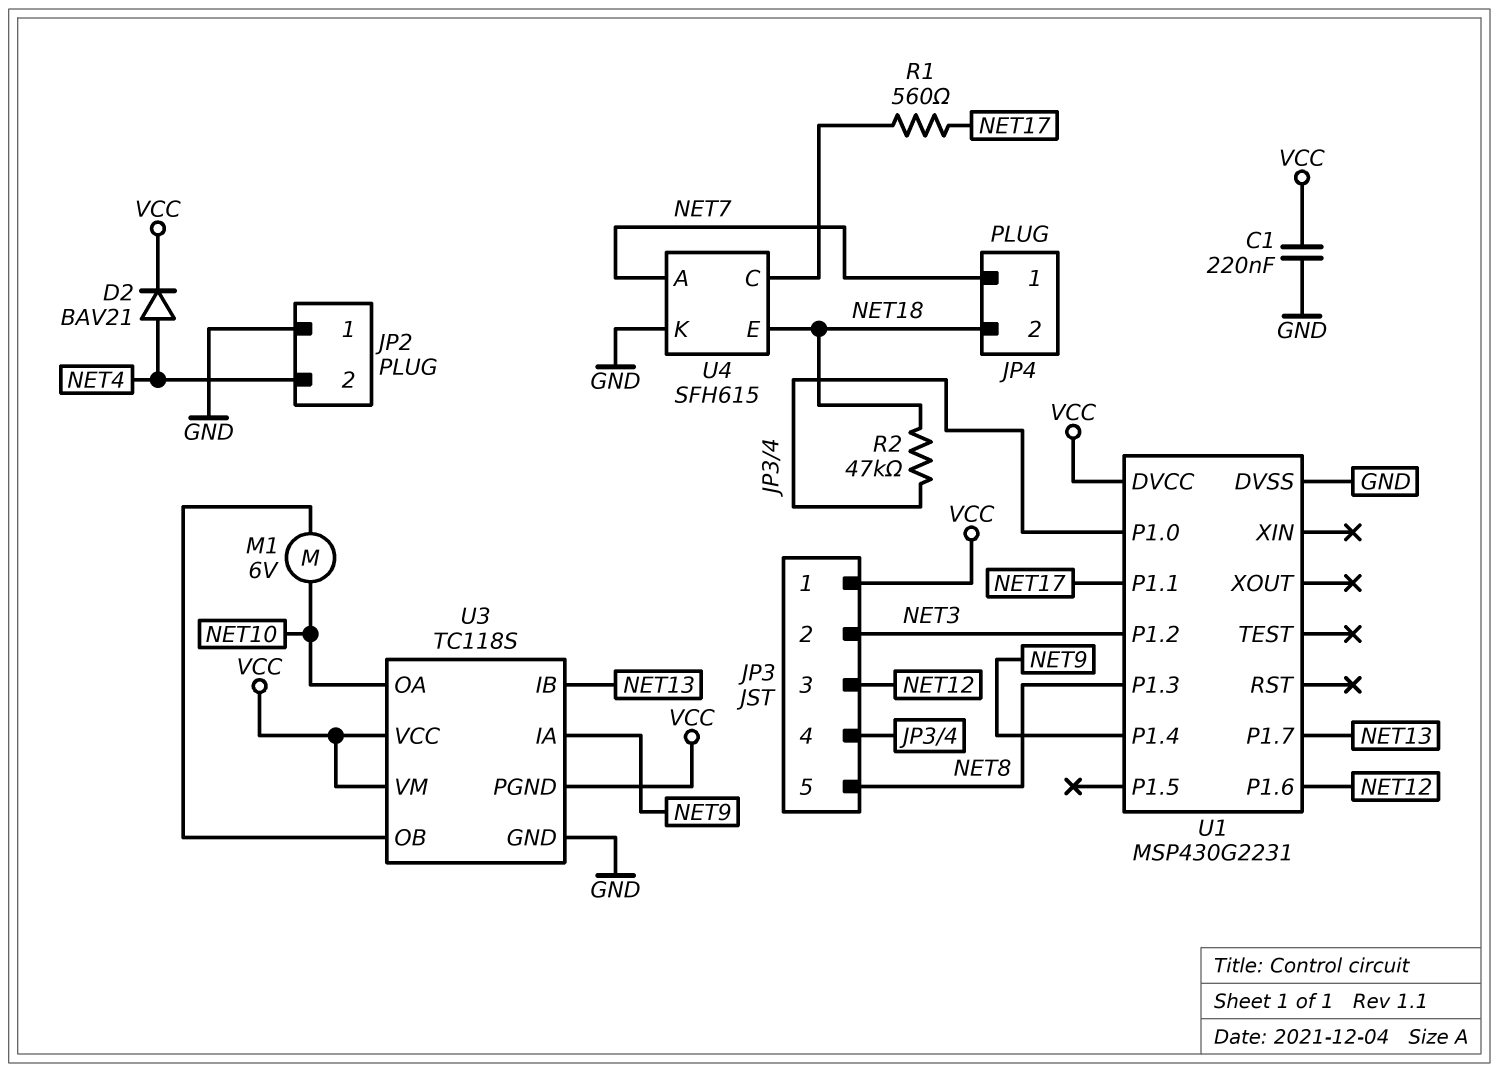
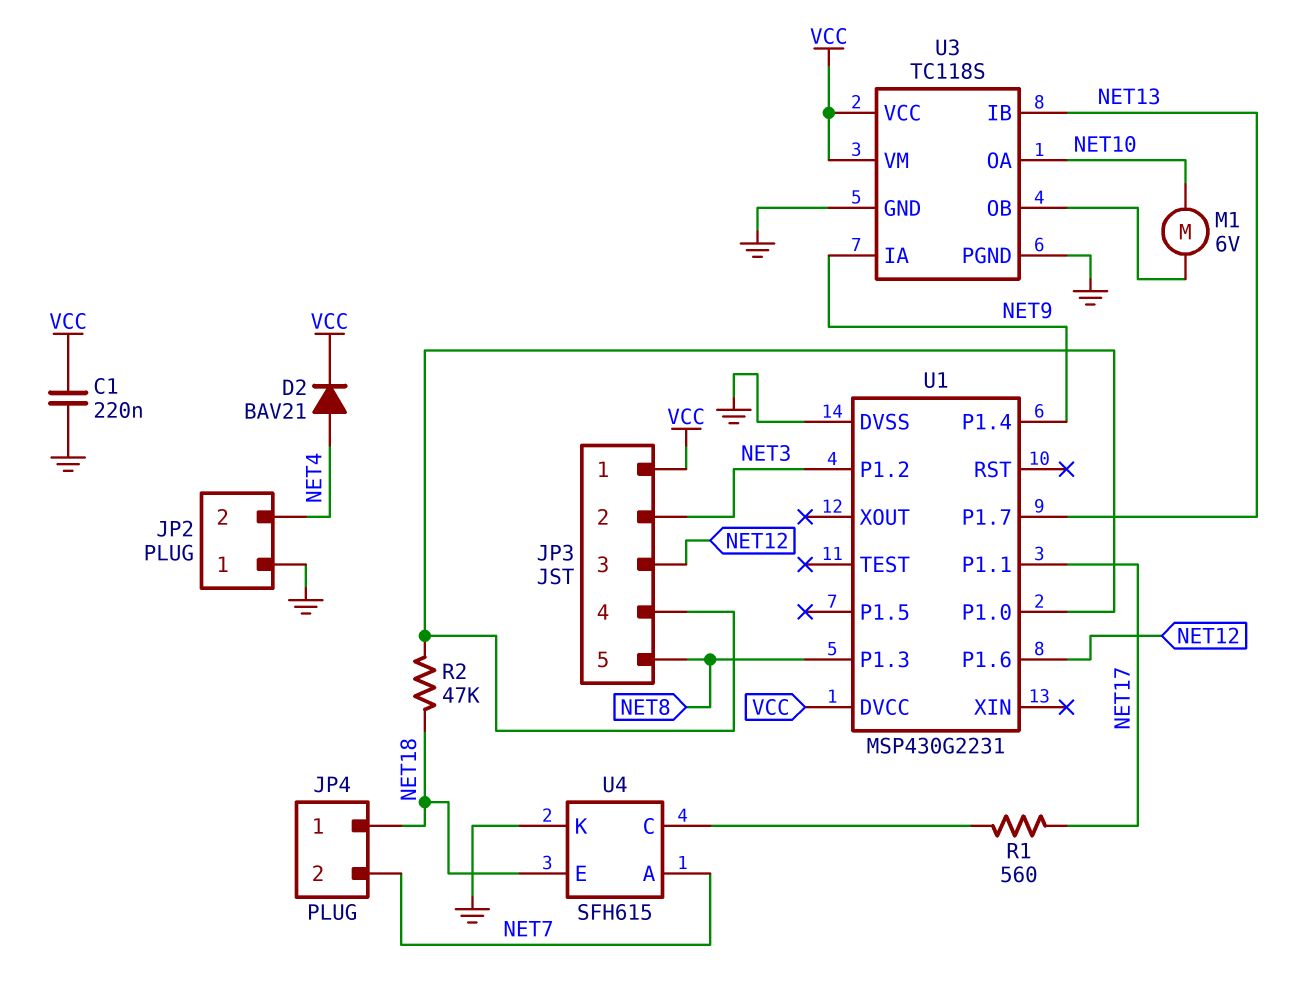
JP4 pin 1: NET7 -> NET18
JP4 pin 2: NET18 -> NET7
U3 pin PGND: VCC -> GND

